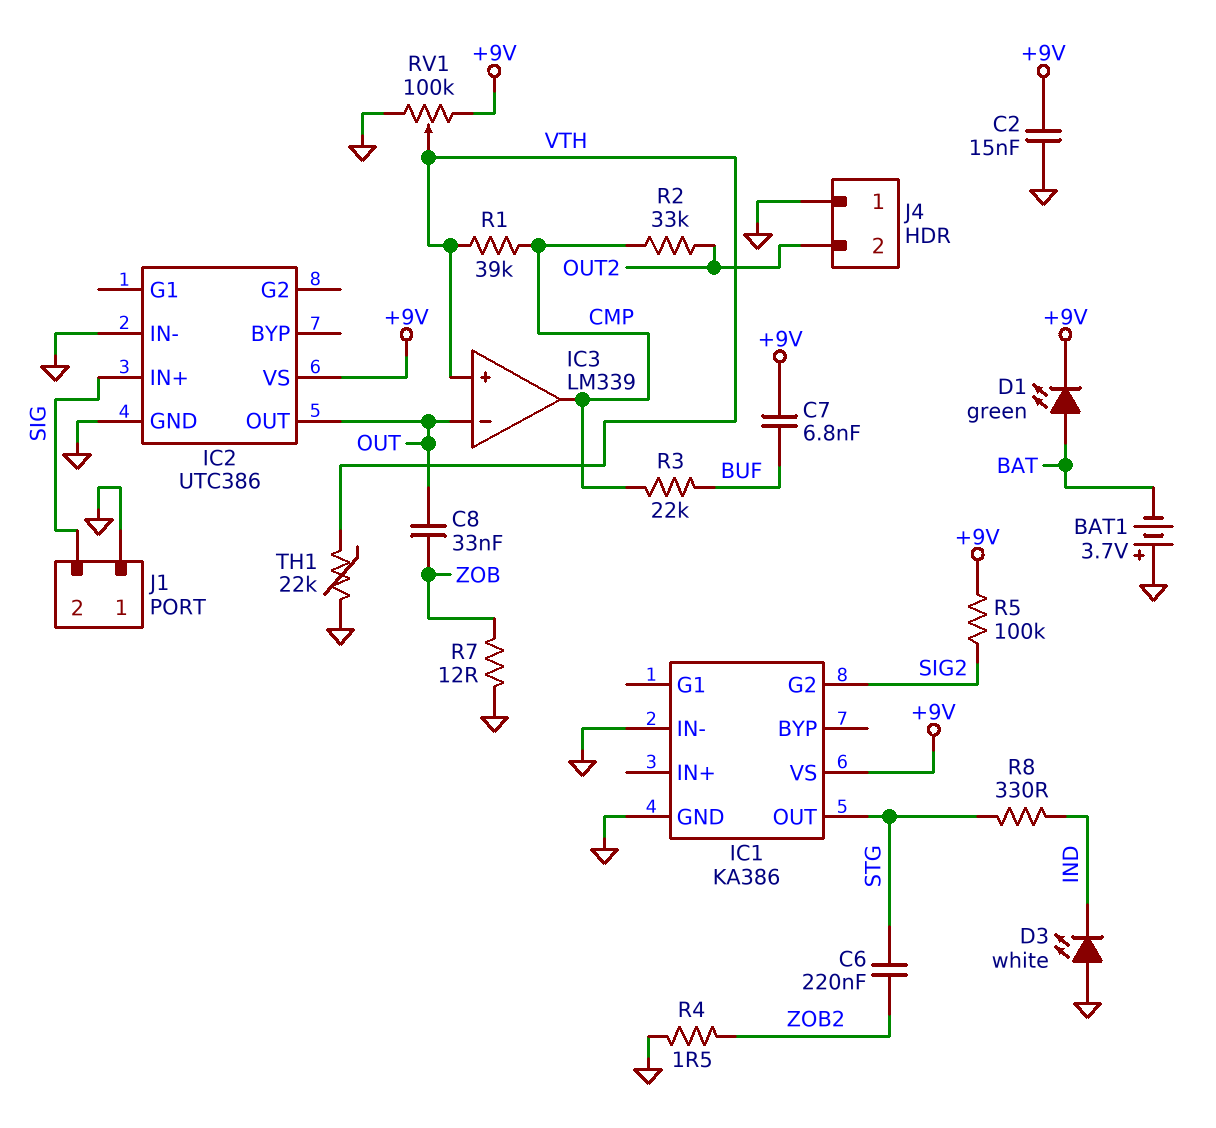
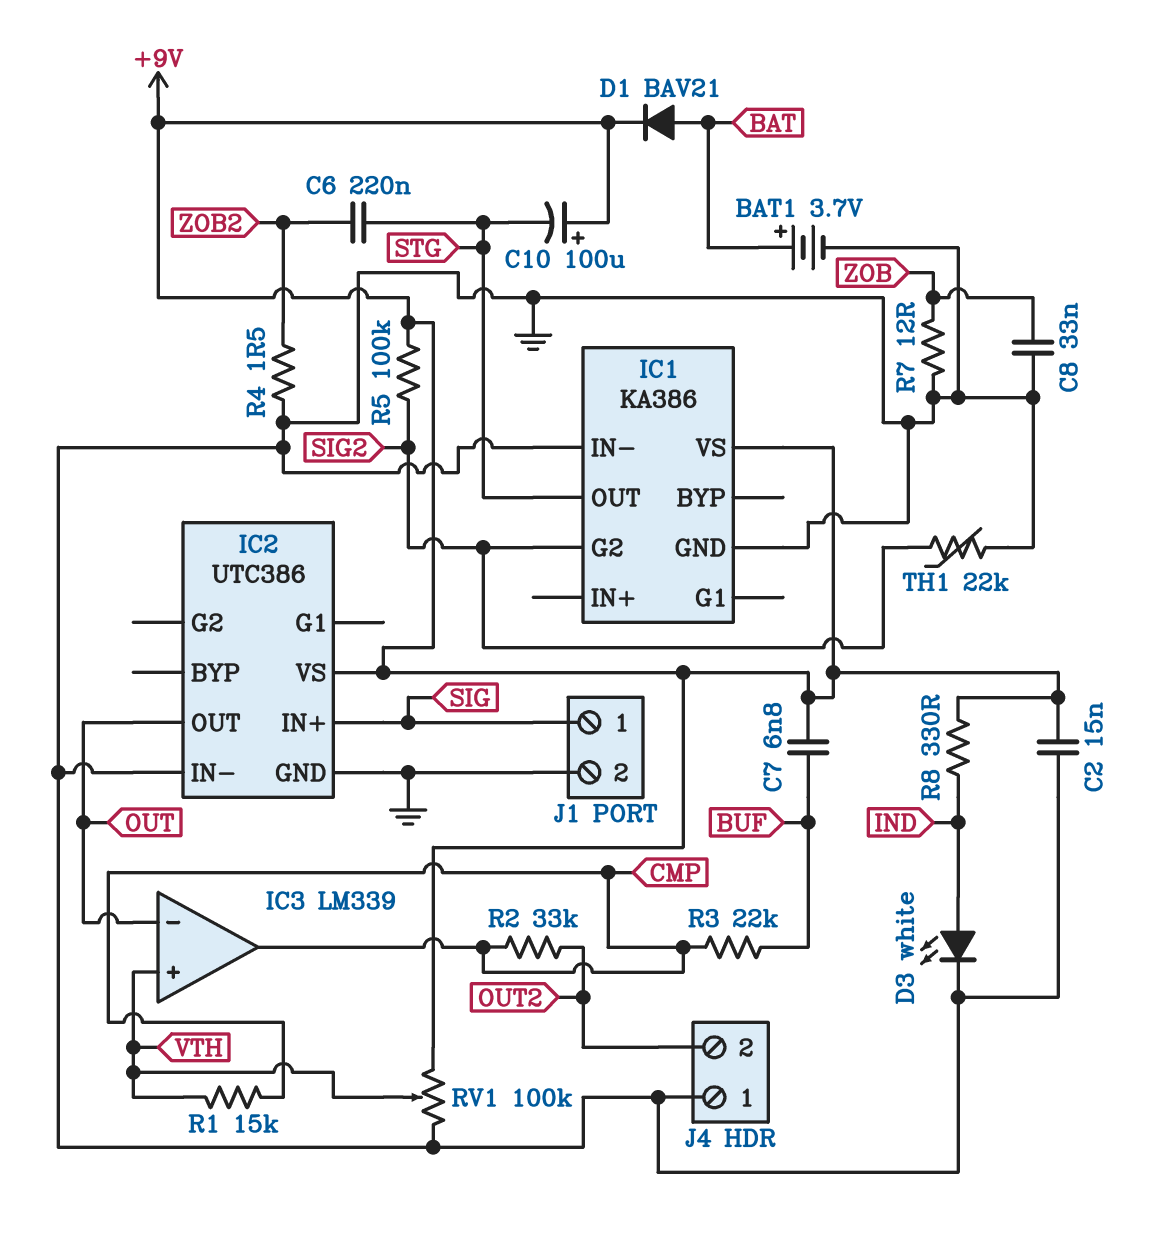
BAT1: 3.7V (plus GND, minus BAT) -> 3.7V (plus BAT, minus GND)
C8: 33nF (OUT, ZOB) -> 33nF (GND, ZOB)
C10: none -> 100uF (plus +9V, minus STG)
D1: LED green (A BAT, K +9V) -> diode BAV21 (A BAT, K +9V)
D3: LED white (A GND, K IND) -> LED white (A IND, K GND)
J1 pin 1: GND -> SIG
J1 pin 2: SIG -> GND
R1: 39k (CMP, VTH) -> 15k (CMP, VTH)
R8: 330 (IND, STG) -> 330 (+9V, IND)
TH1: 22k (GND, VTH) -> 22k (GND, SIG2)

